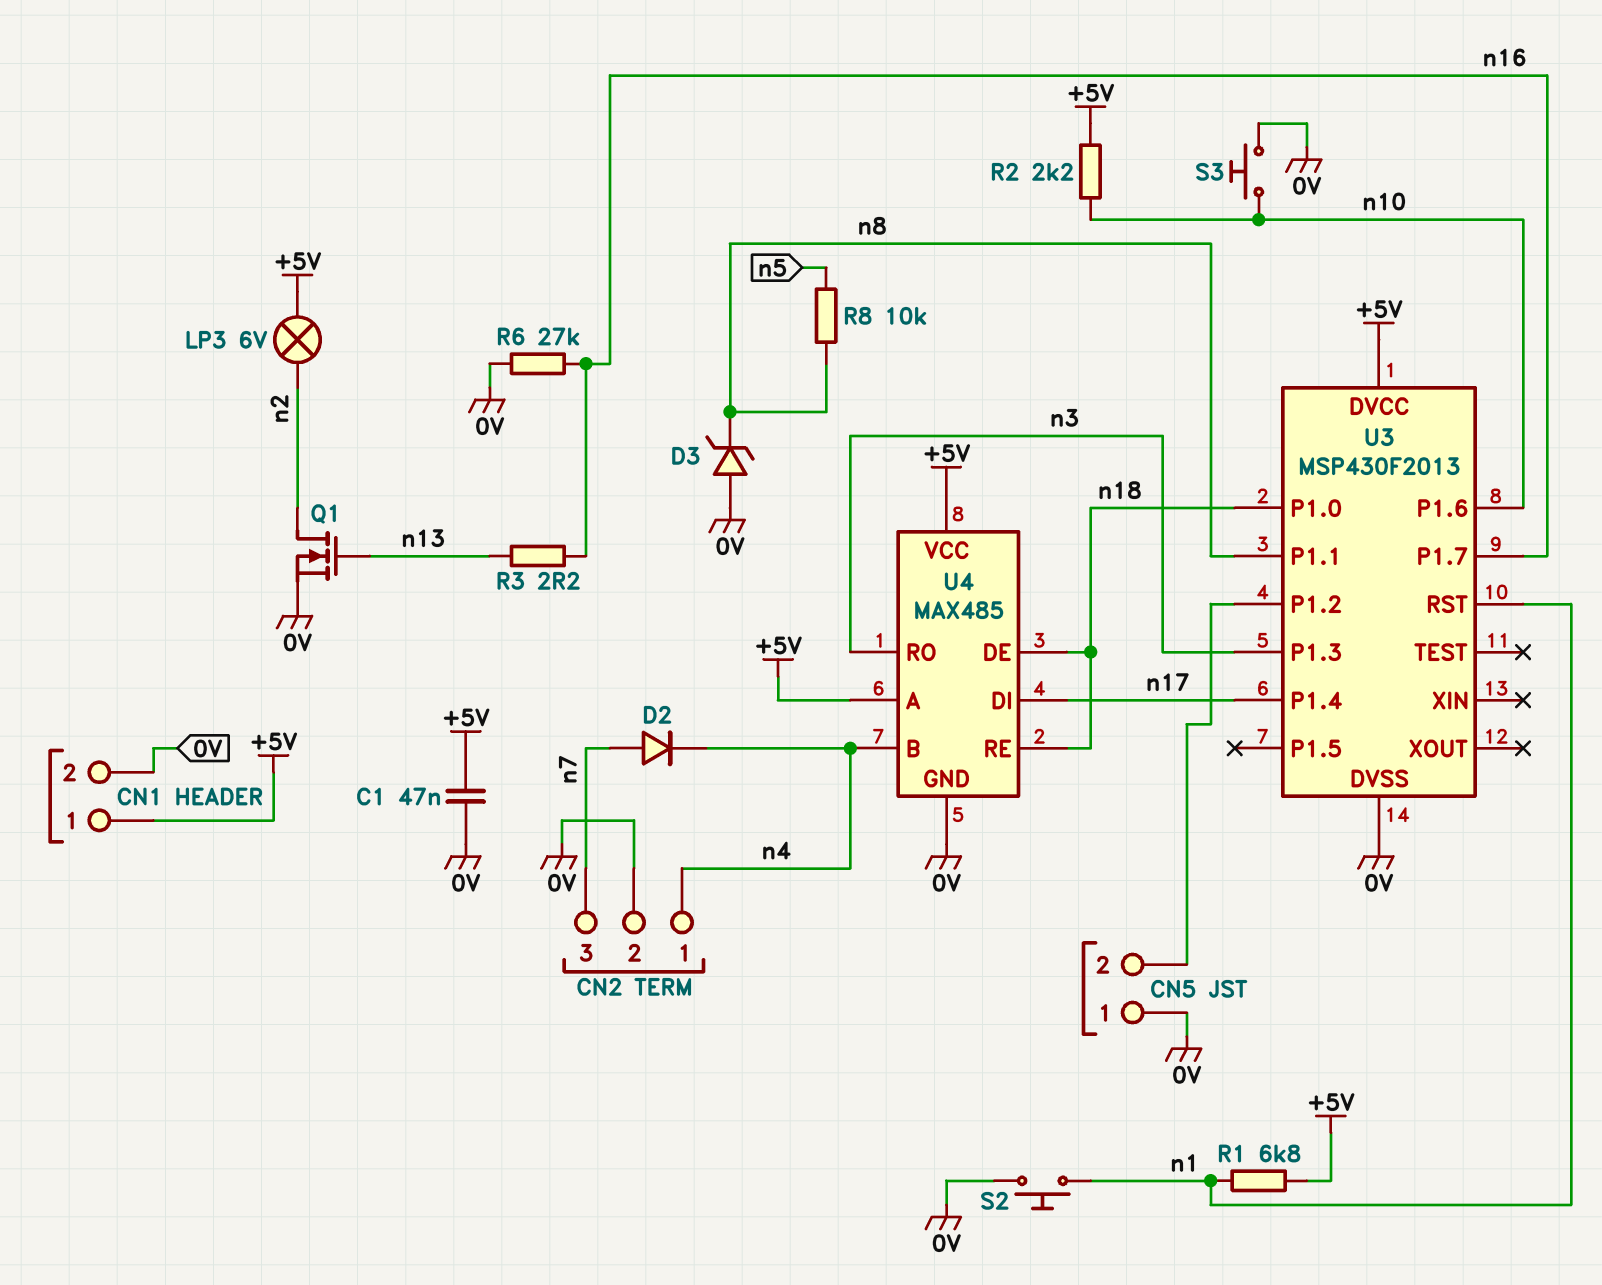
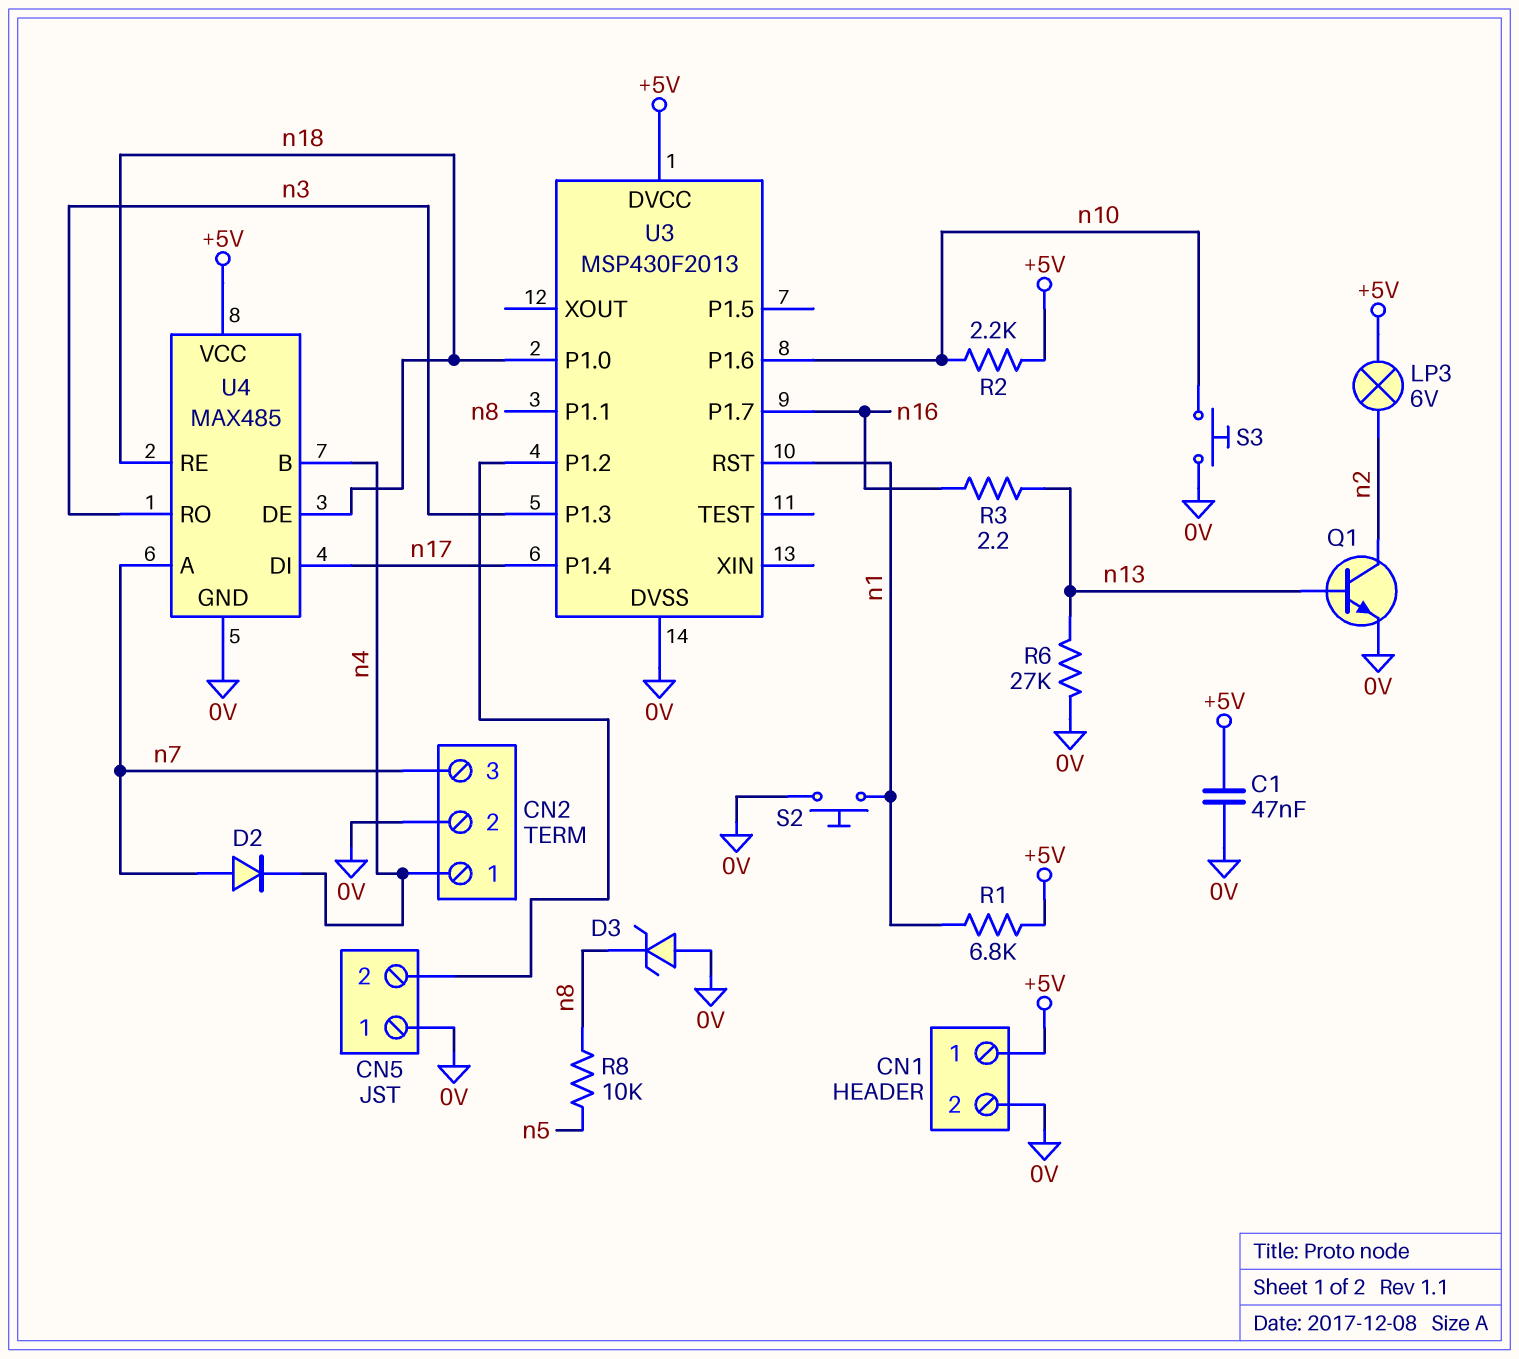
Q1: NMOS (G n13, D n2, S 0V) -> NPN (B n13, C n2, E 0V)
R6: 27k (0V, n16) -> 27k (0V, n13)
U4 pin A: +5V -> n7

